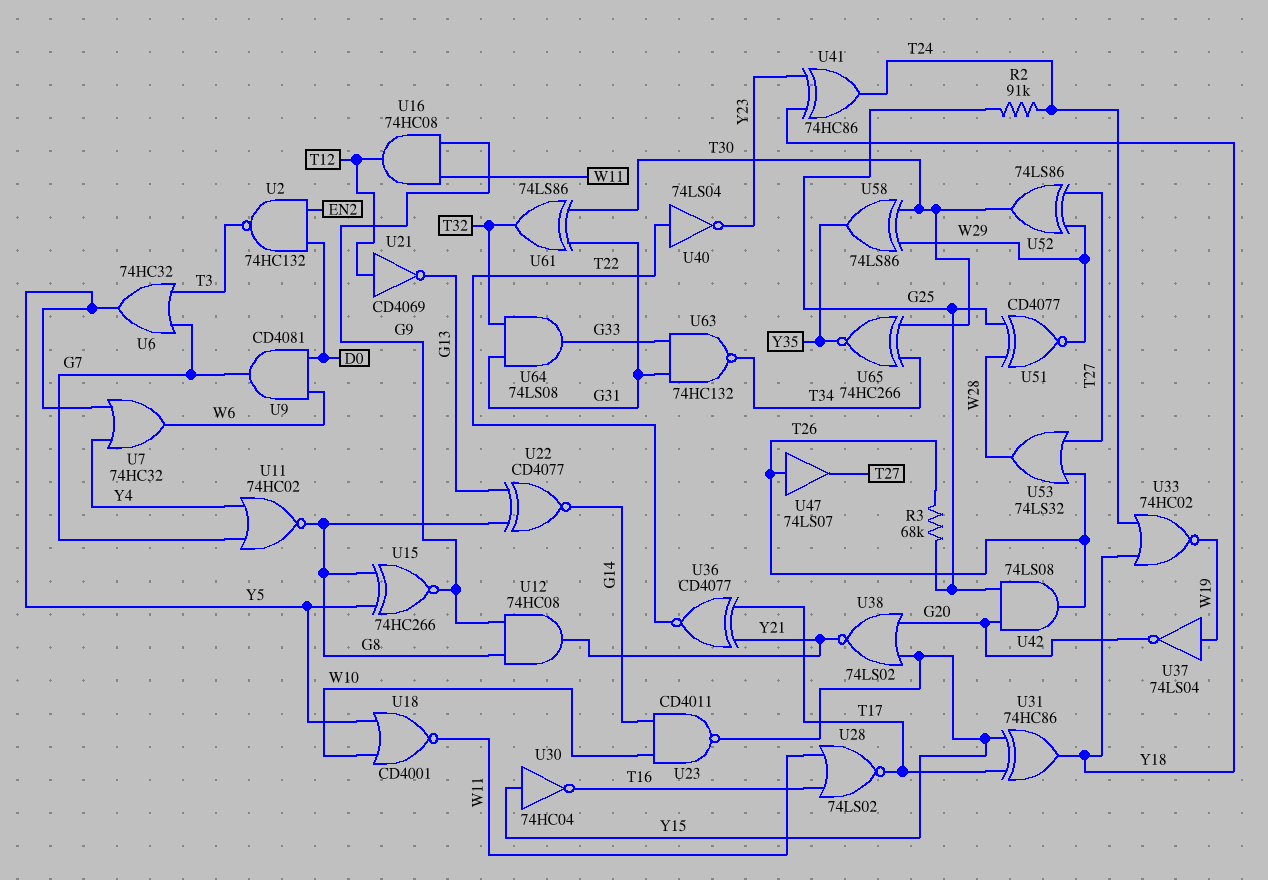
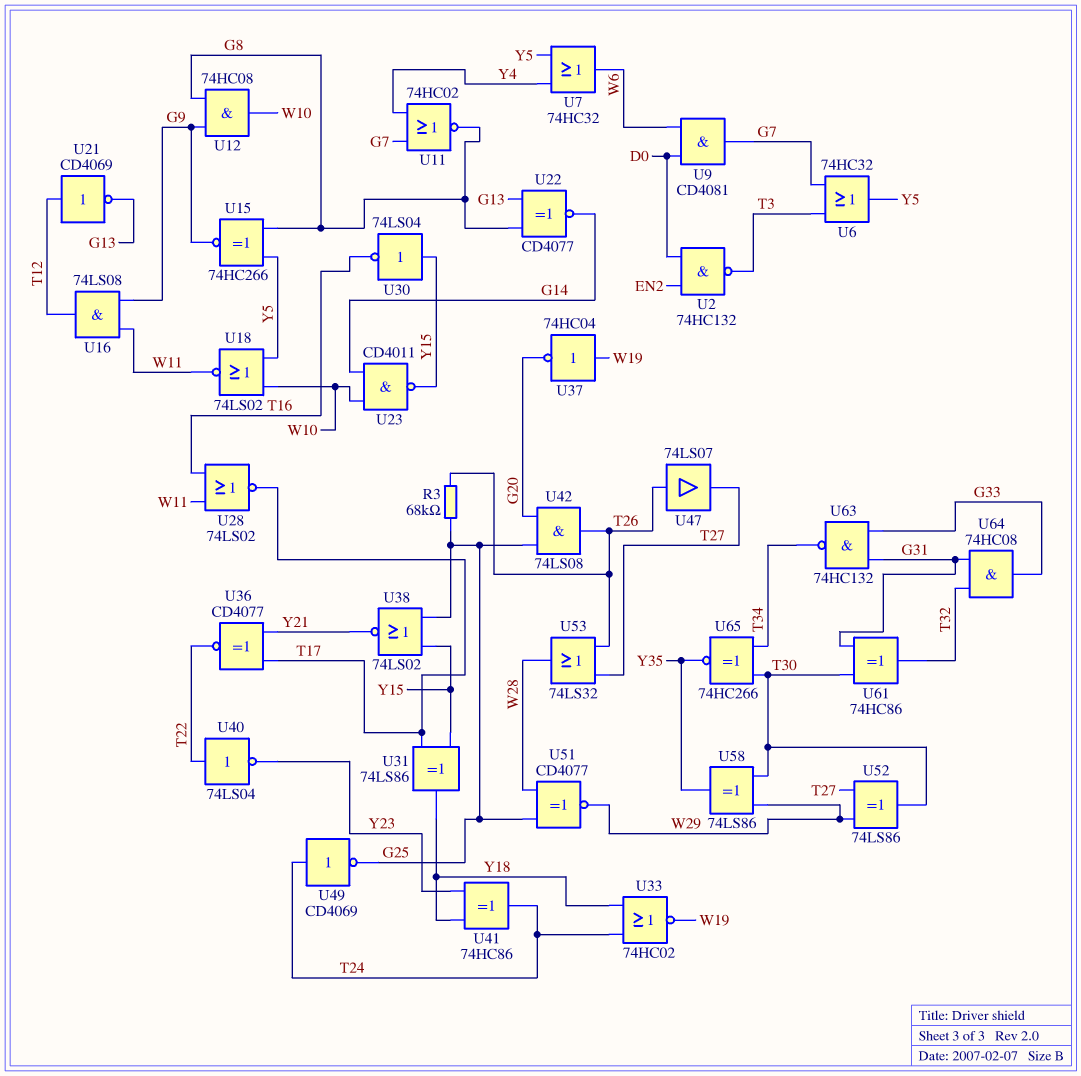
R2: 91k (G25, T24) -> none
U12: AND 74HC08 (in G8, in G9, out Y21) -> AND 74HC08 (in G8, in G9, out W10)
U16: AND 74HC08 (in G9, in W11, out T12) -> AND 74LS08 (in G9, in W11, out T12)
U18: NOR CD4001 (in W10, in Y5, out W11) -> NOR 74LS02 (in W10, in Y5, out W11)
U30: NOT 74HC04 (in Y15, out T16) -> NOT 74LS04 (in Y15, out T16)
U31: XOR 74HC86 (in T17, in Y15, out Y18) -> XOR 74LS86 (in T17, in Y15, out Y18)
U37: NOT 74LS04 (in W19, out G20) -> NOT 74HC04 (in W19, out G20)
U38: NOR 74LS02 (in G20, in Y15, out Y21) -> NOR 74LS02 (in G25, in Y15, out Y21)
U49: none -> NOT CD4069 (in T24, out G25)
U61: XOR 74LS86 (in G31, in T30, out T32) -> XOR 74HC86 (in G31, in T30, out T32)
U64: AND 74LS08 (in G31, in T32, out G33) -> AND 74HC08 (in G31, in T32, out G33)

